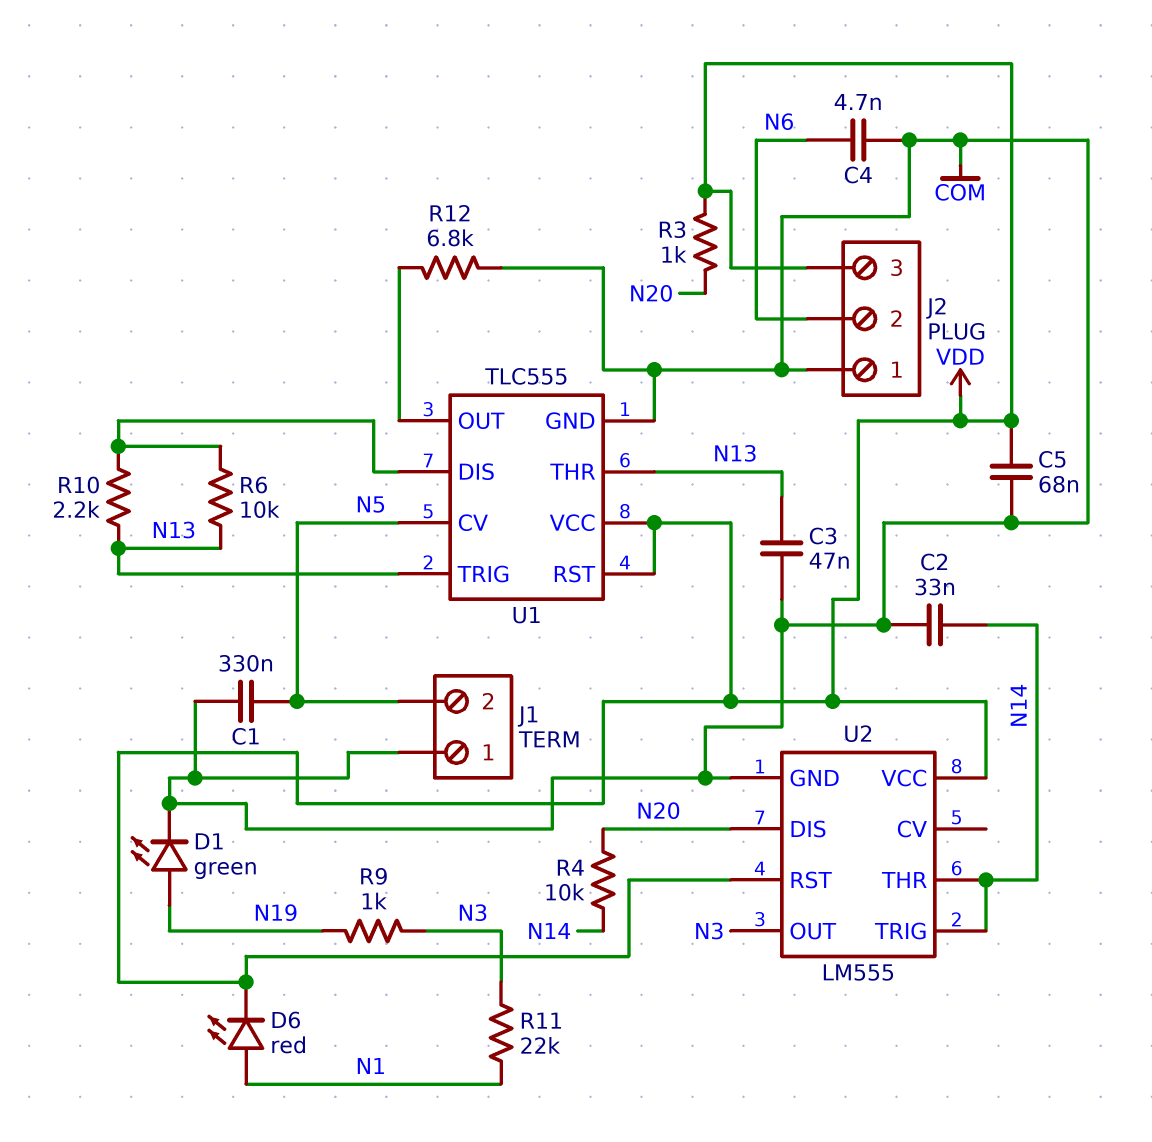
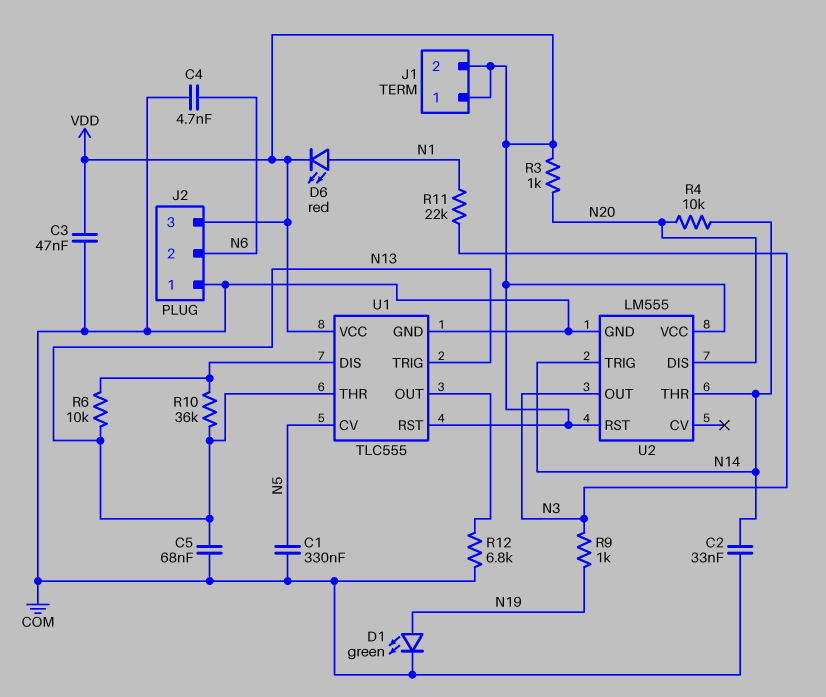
C3: 47nF (COM, N13) -> 47nF (COM, VDD)
C5: 68nF (COM, VDD) -> 68nF (COM, N13)
J1 pin 1: COM -> VDD
J1 pin 2: N5 -> VDD
R10: 2.2k (N13, U1/DIS) -> 36k (N13, U1/DIS)

